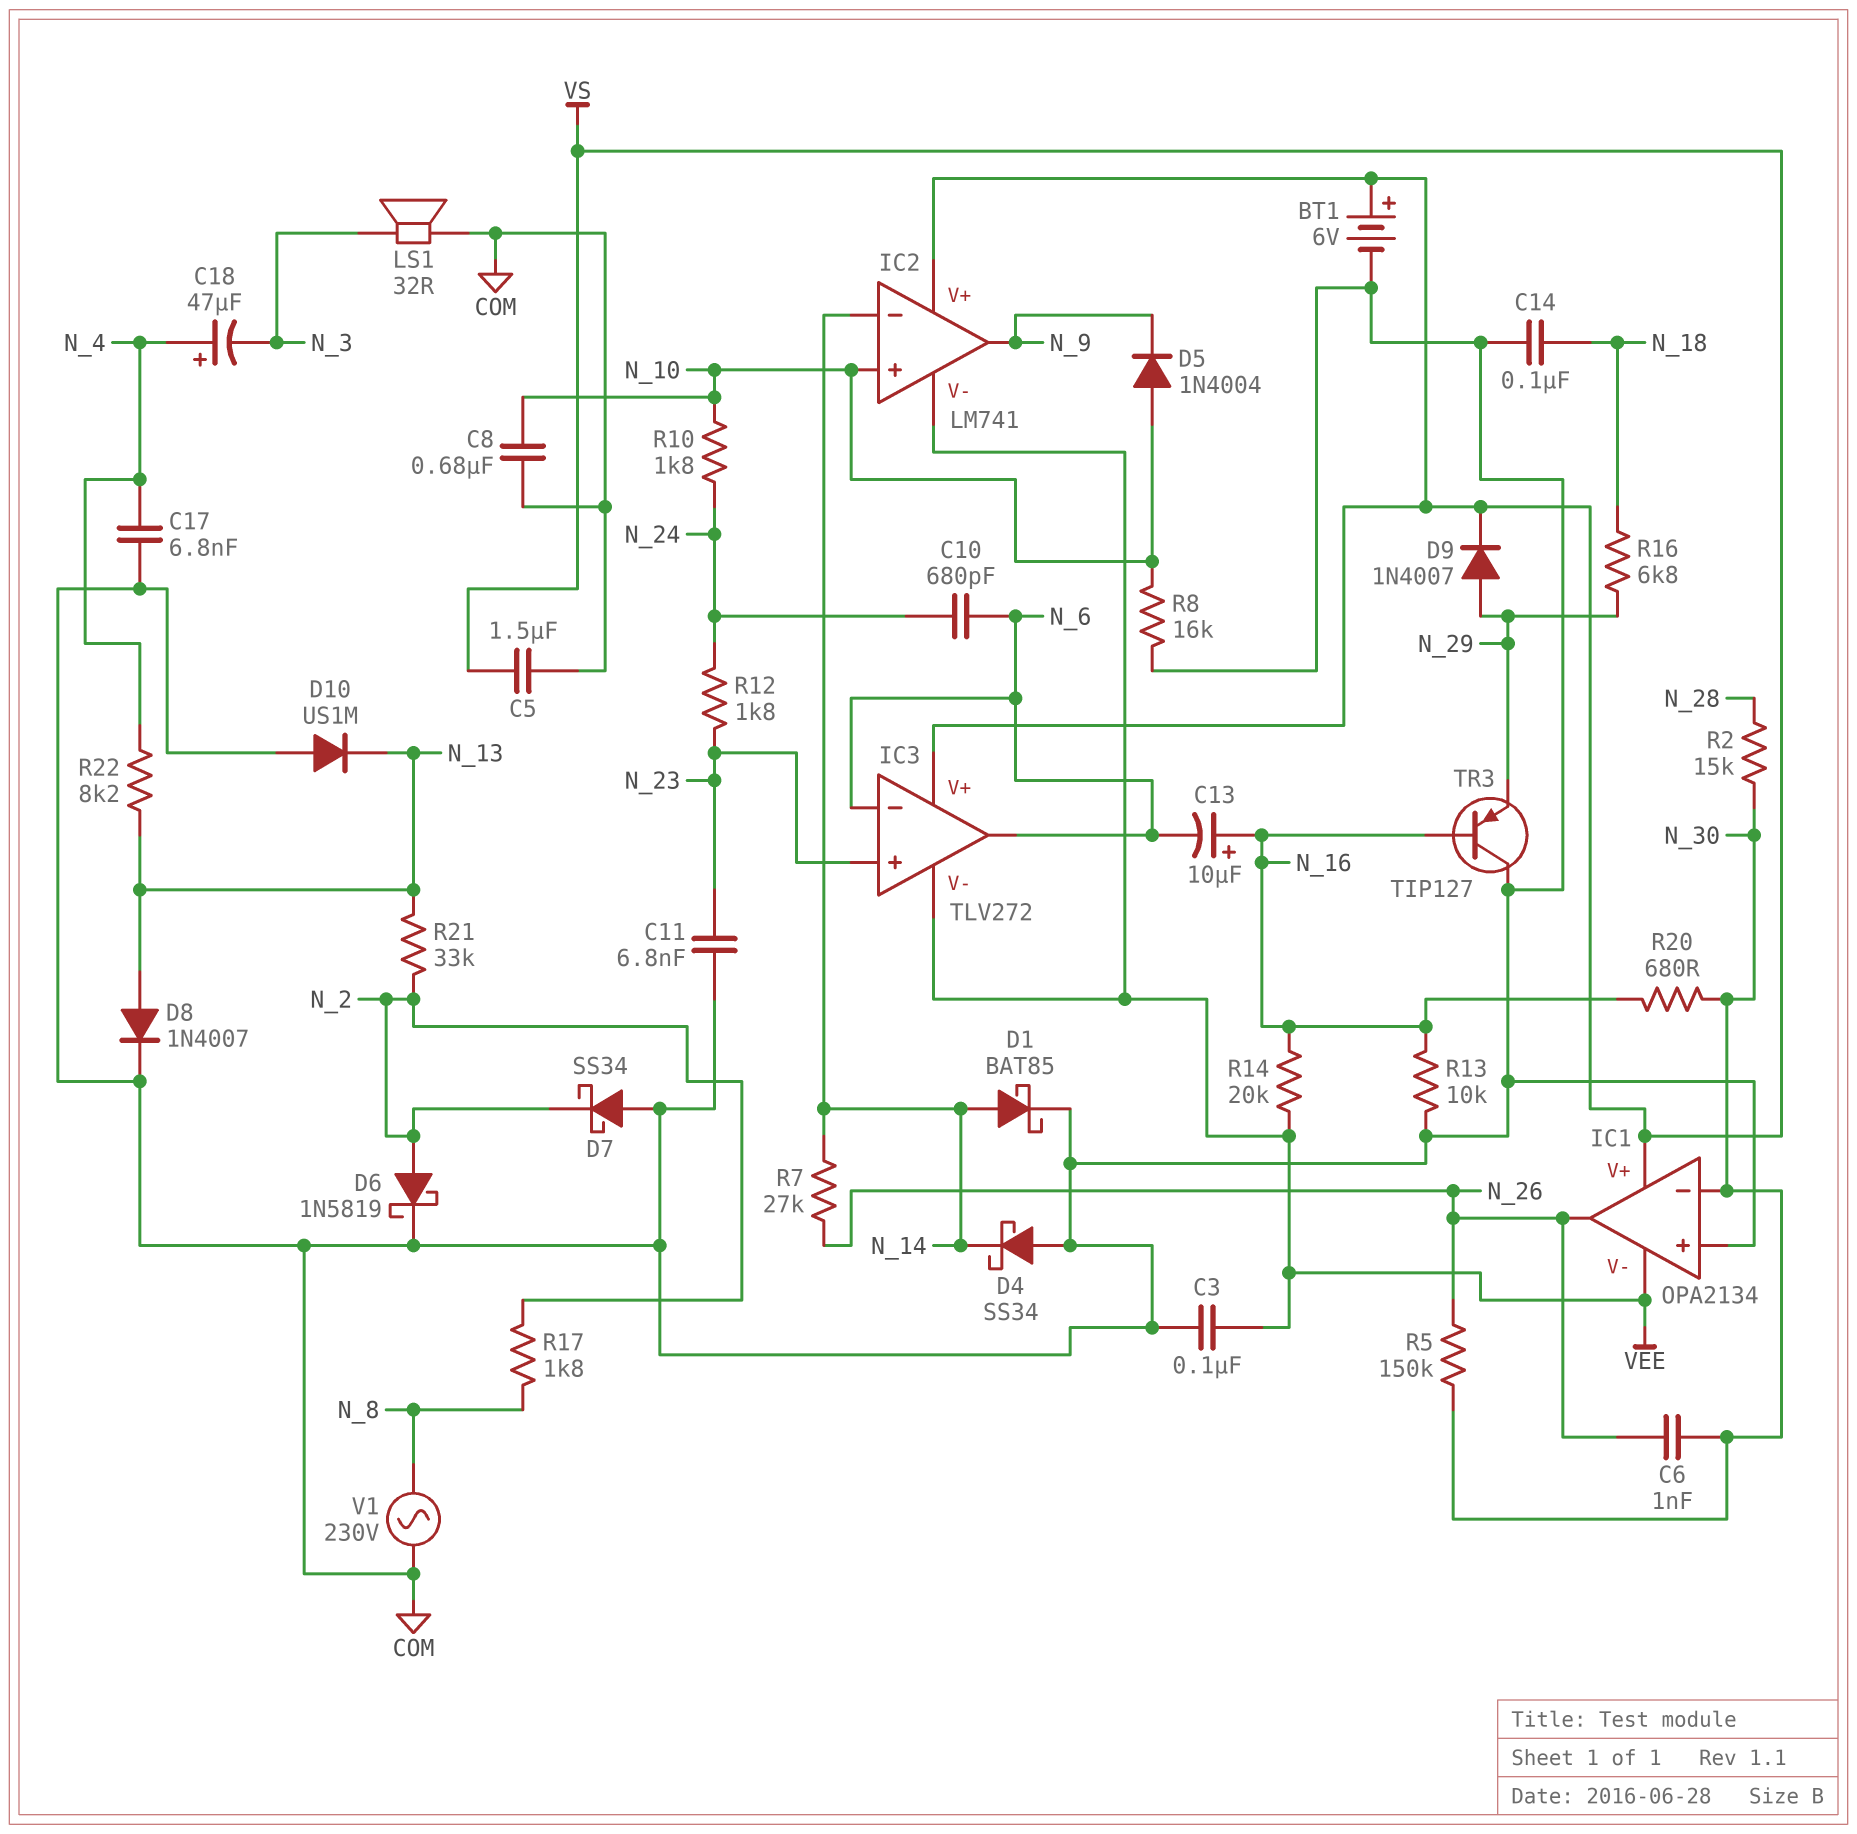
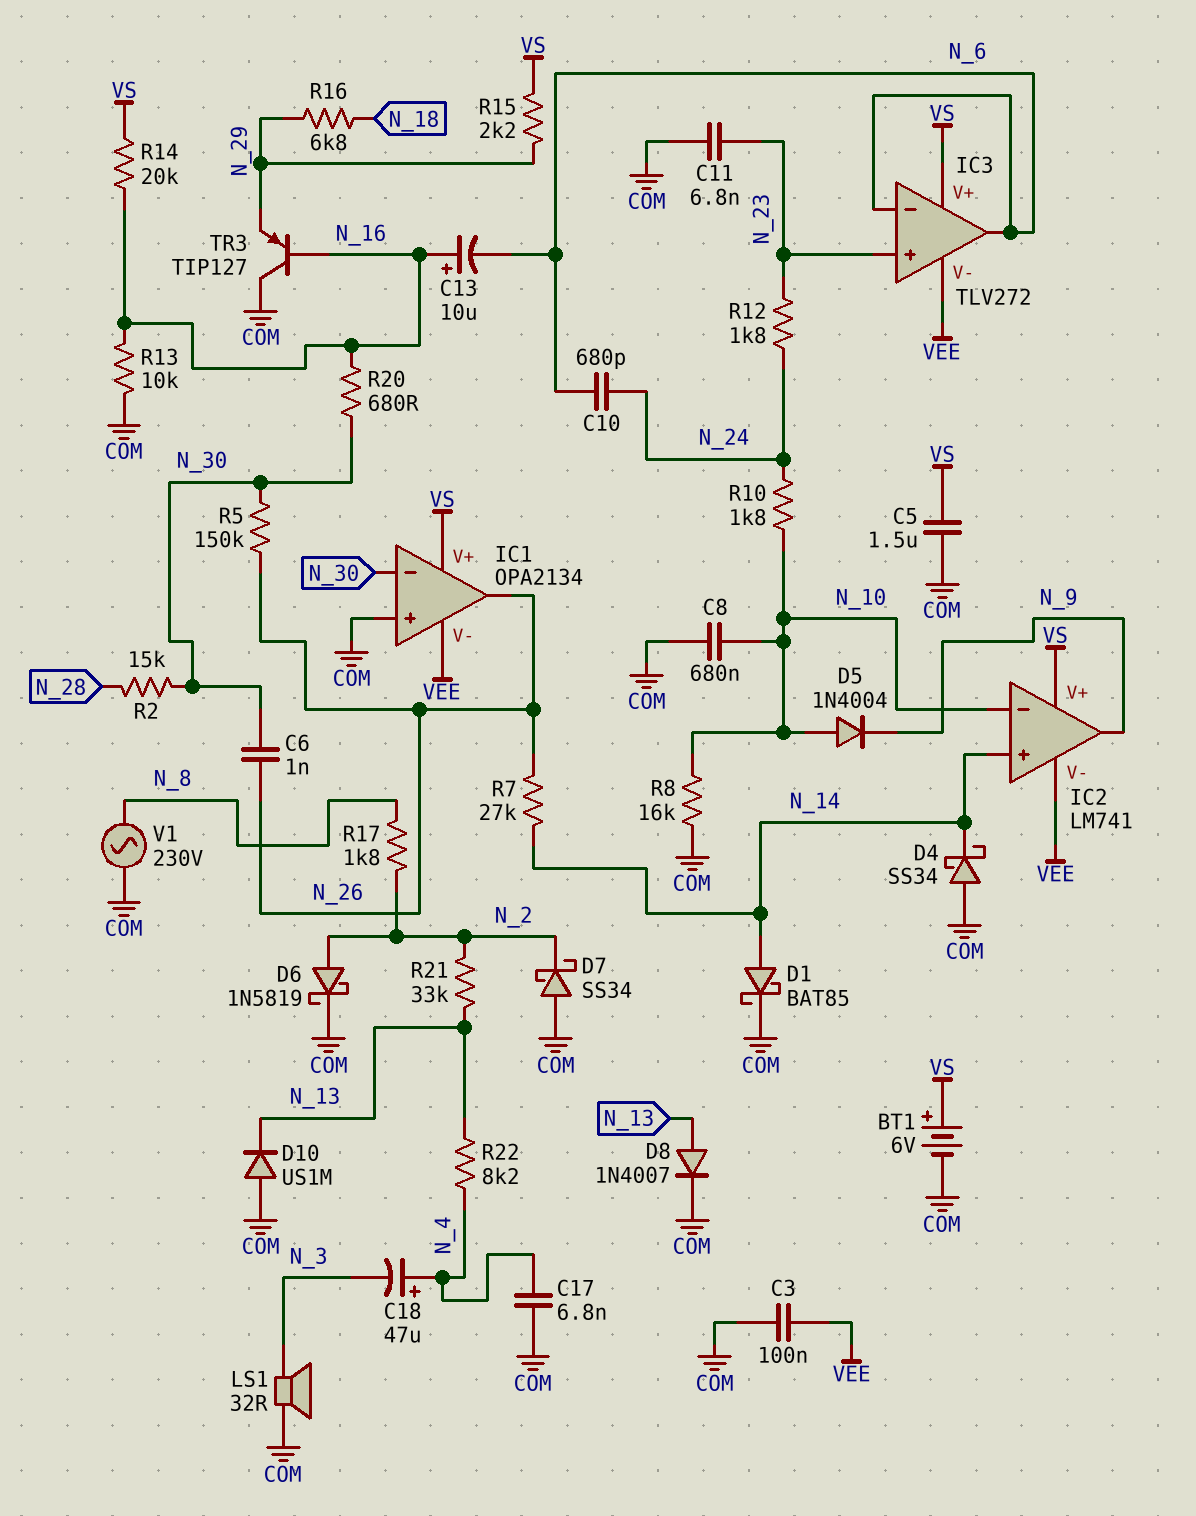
C14: 100nF (COM, N_18) -> none
D9: diode 1N4007 (A N_29, K VS) -> none
IC2 pin in+: N_10 -> N_14
IC2 pin in-: N_14 -> N_10
R14: 20k (N_16, VEE) -> 20k (N_16, VS)
R15: none -> 2.2k (N_29, VS)

